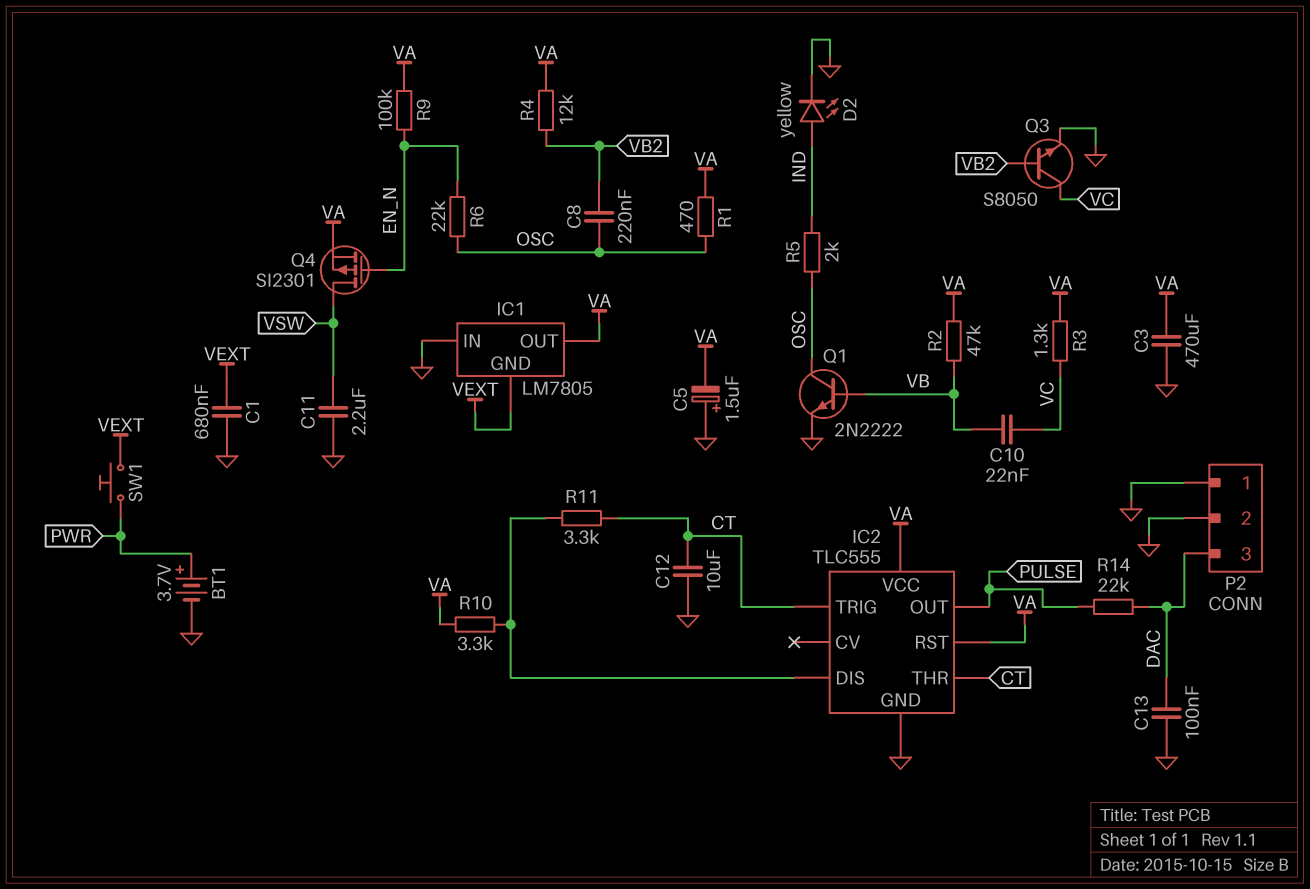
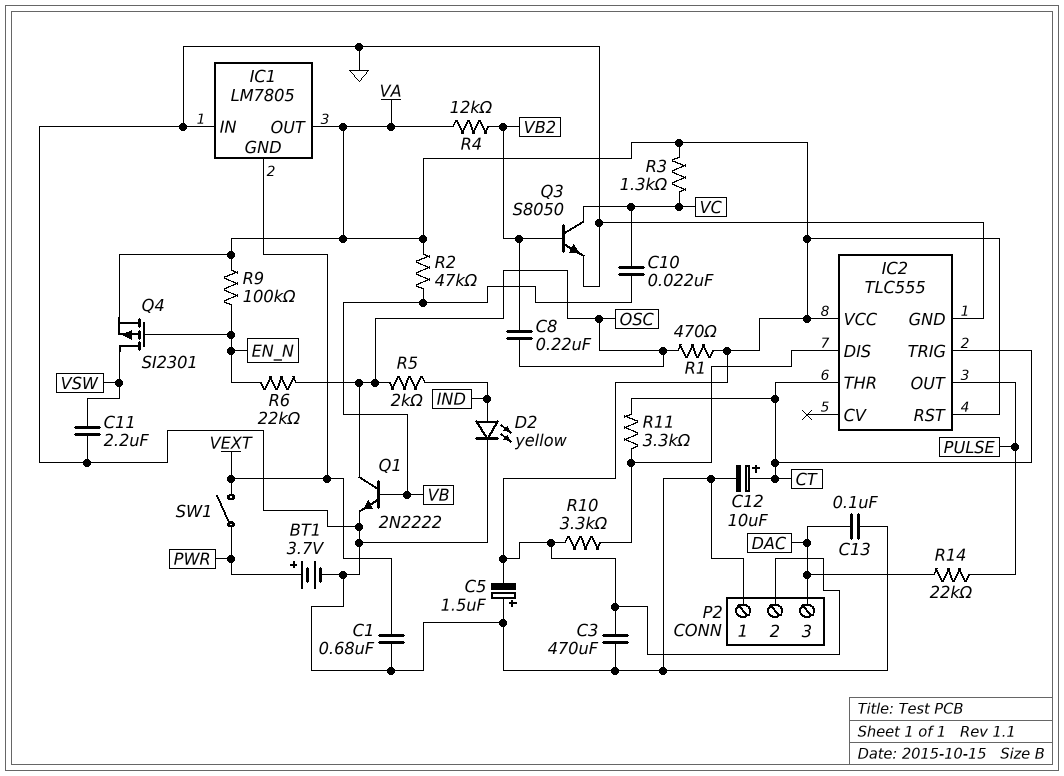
C12: 10uF (CT, GND) -> 10uF (plus CT, minus GND)
P2 pin 2: GND -> VA
SW1: button (PWR, VEXT) -> switch (PWR, VEXT)

